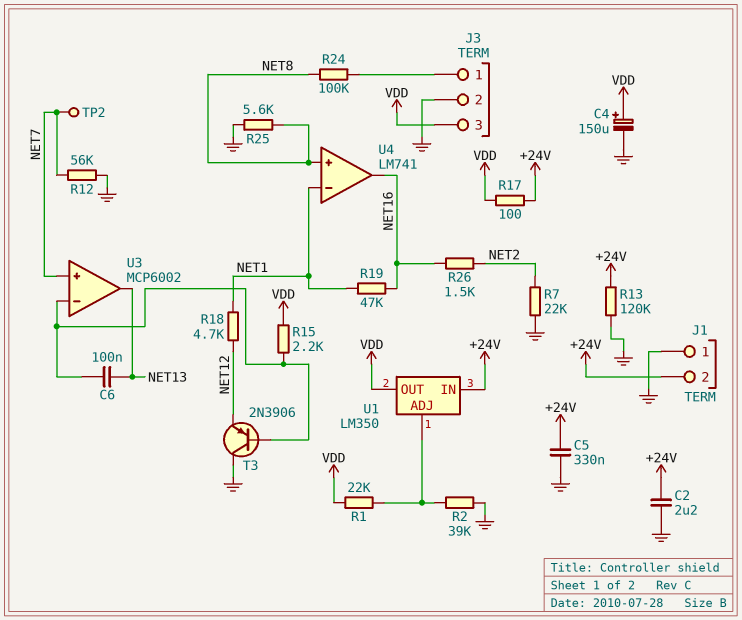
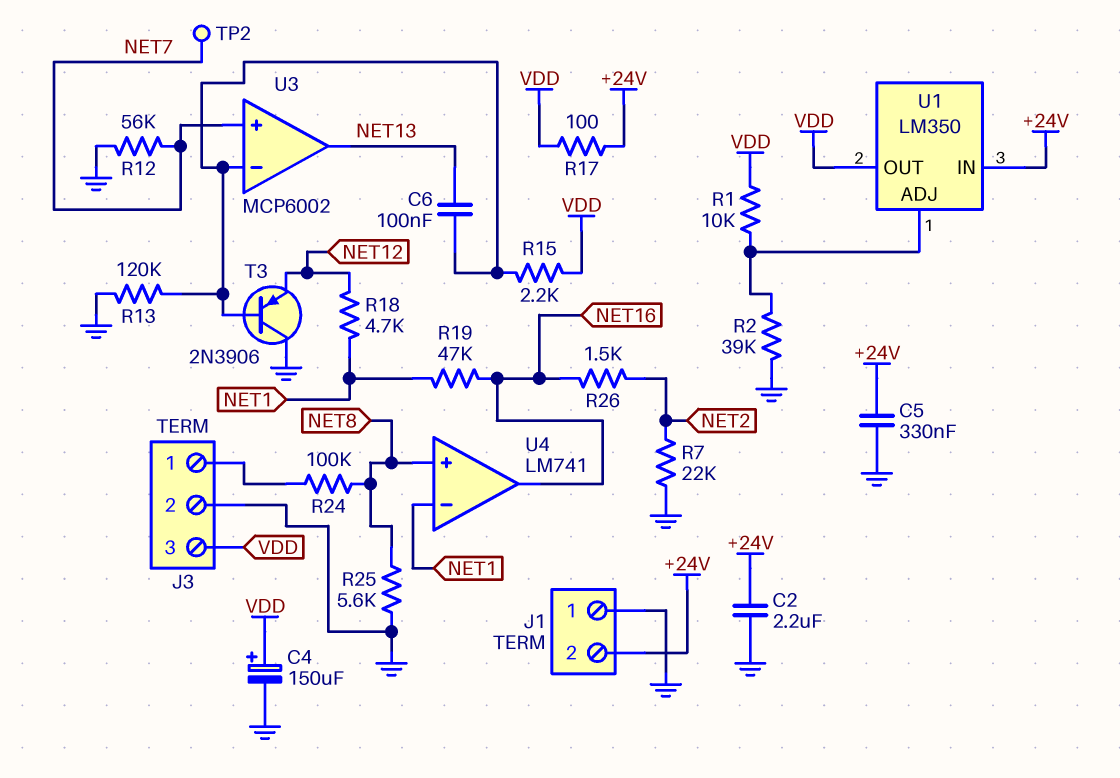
R1: 22k (U1/ADJ, VDD) -> 10k (U1/ADJ, VDD)
R13: 120k (+24V, GND) -> 120k (GND, U3/in-)

